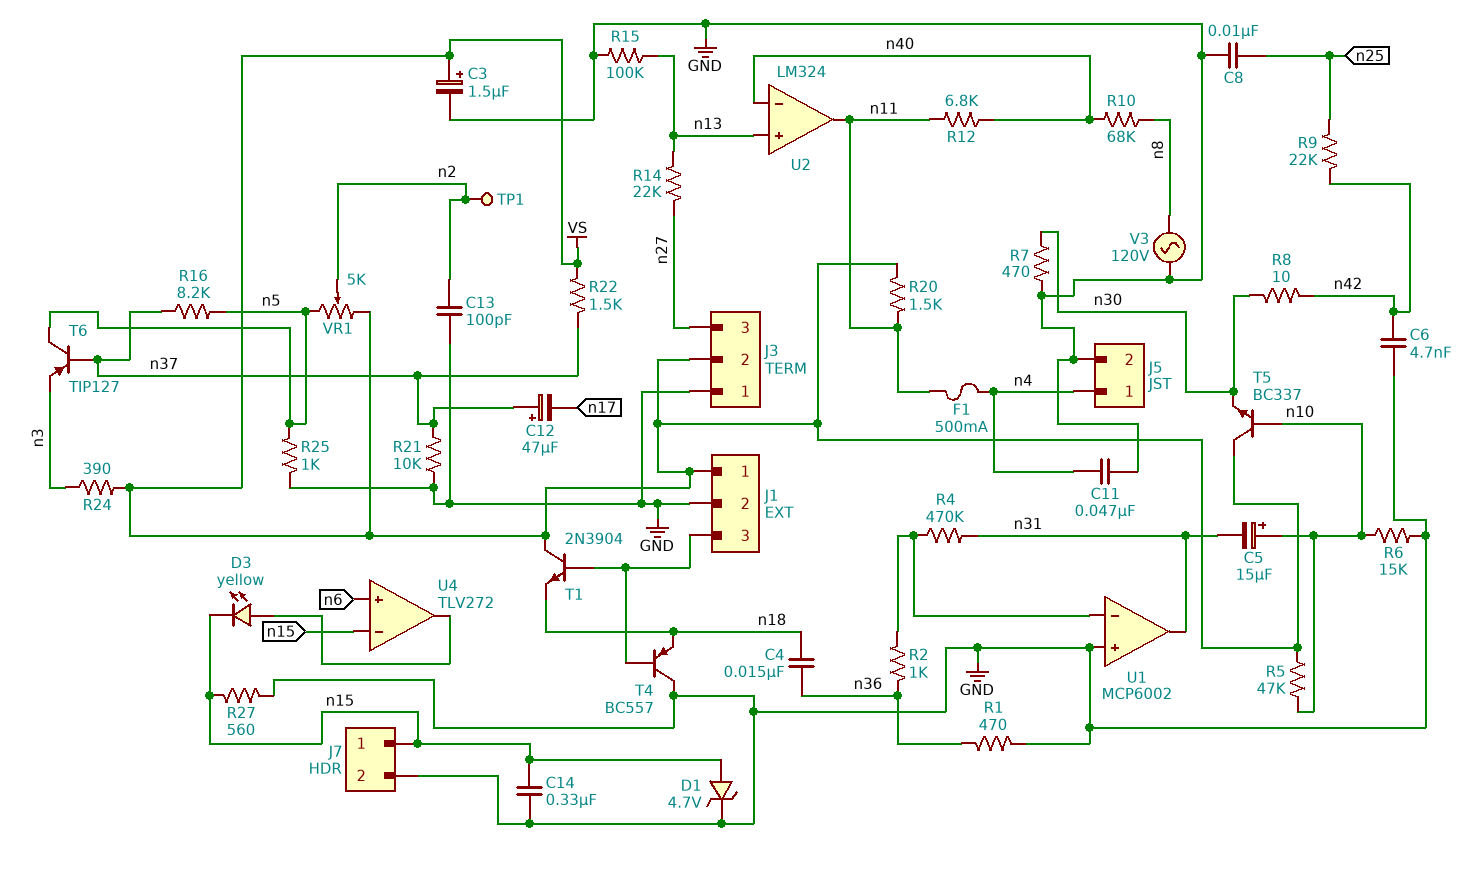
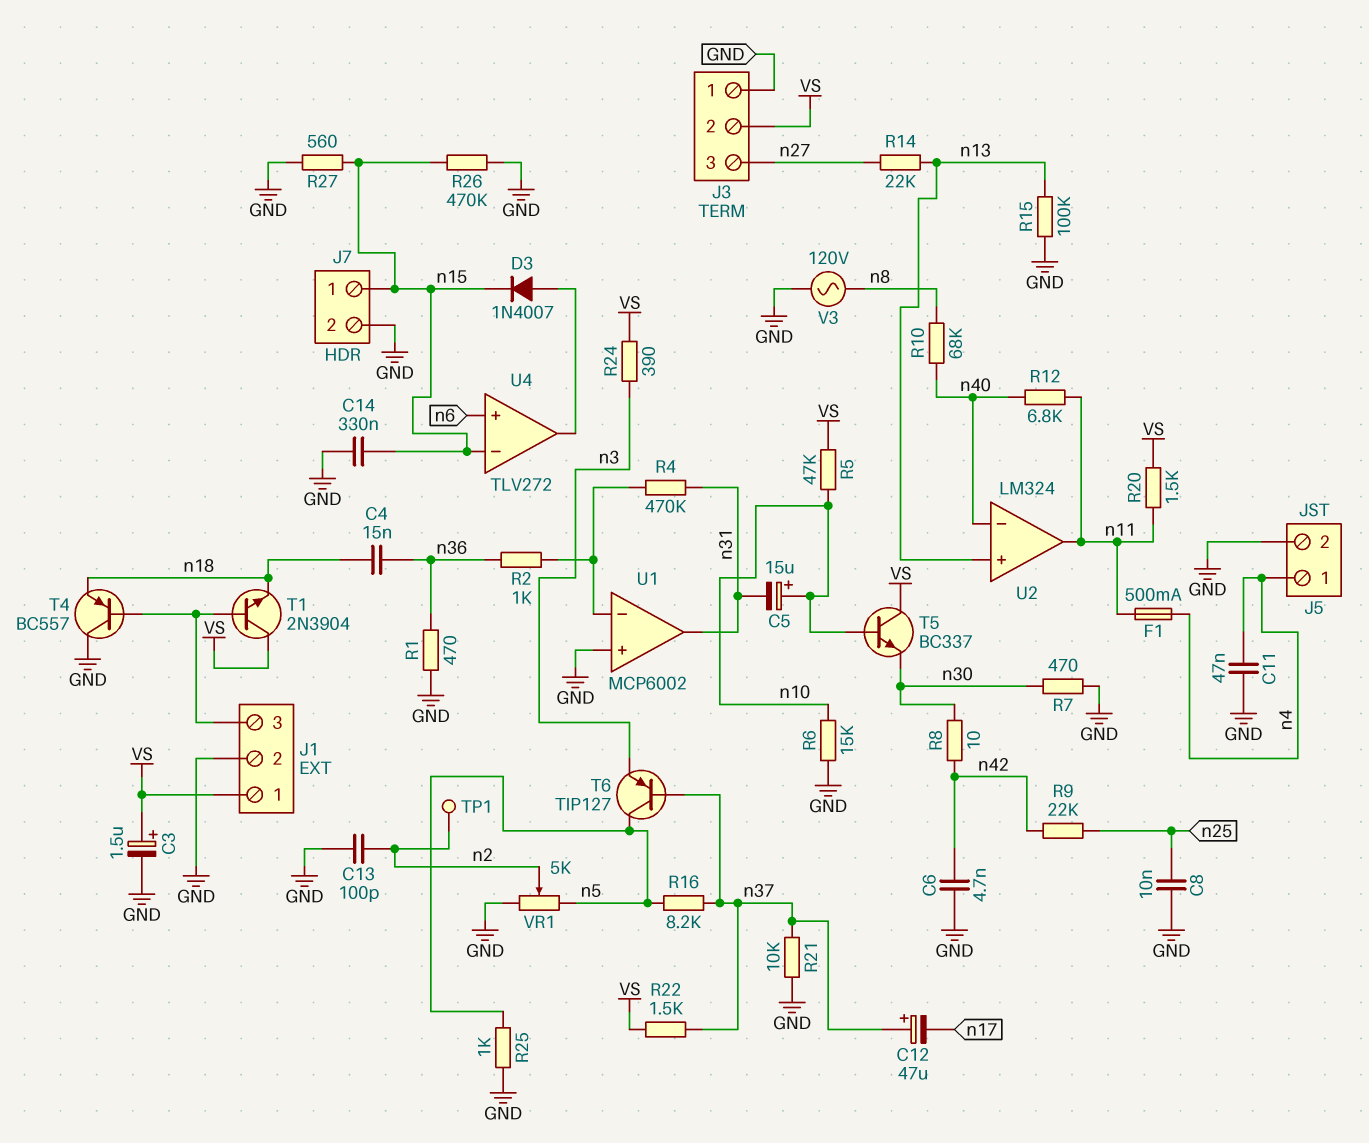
D1: zener 4.7V (A n15, K GND) -> none
D3: LED yellow (A U4/out, K n15) -> diode 1N4007 (A U4/out, K n15)
R26: none -> 470k (GND, n15)
VR1: 5k (VS, n5, wiper n2) -> 5k (GND, n5, wiper n2)

